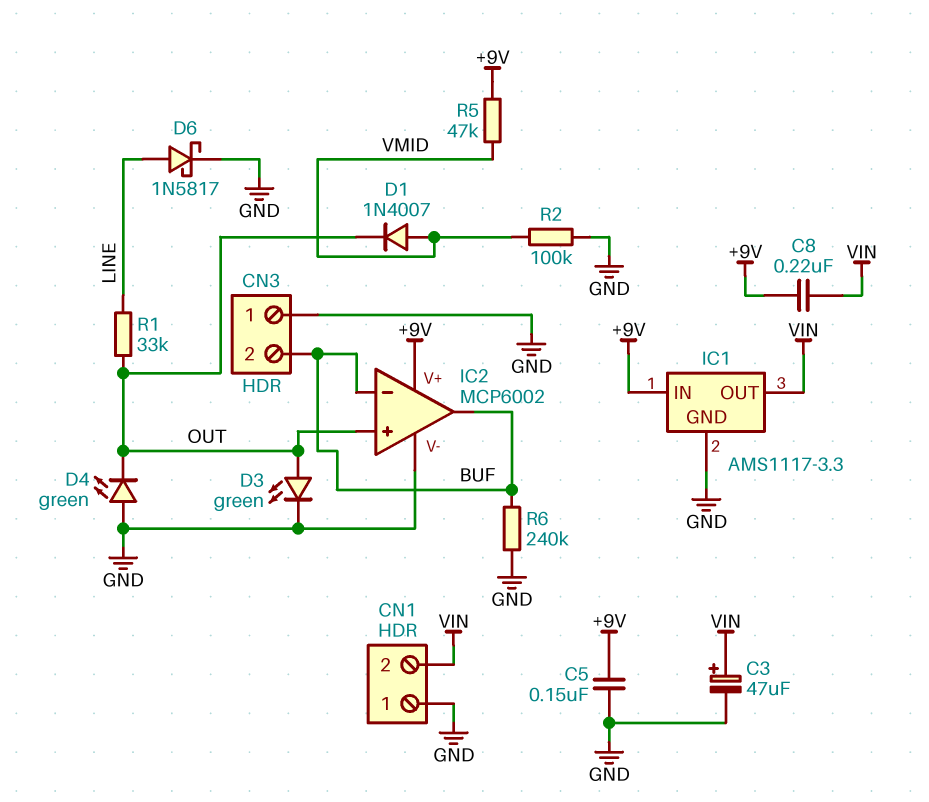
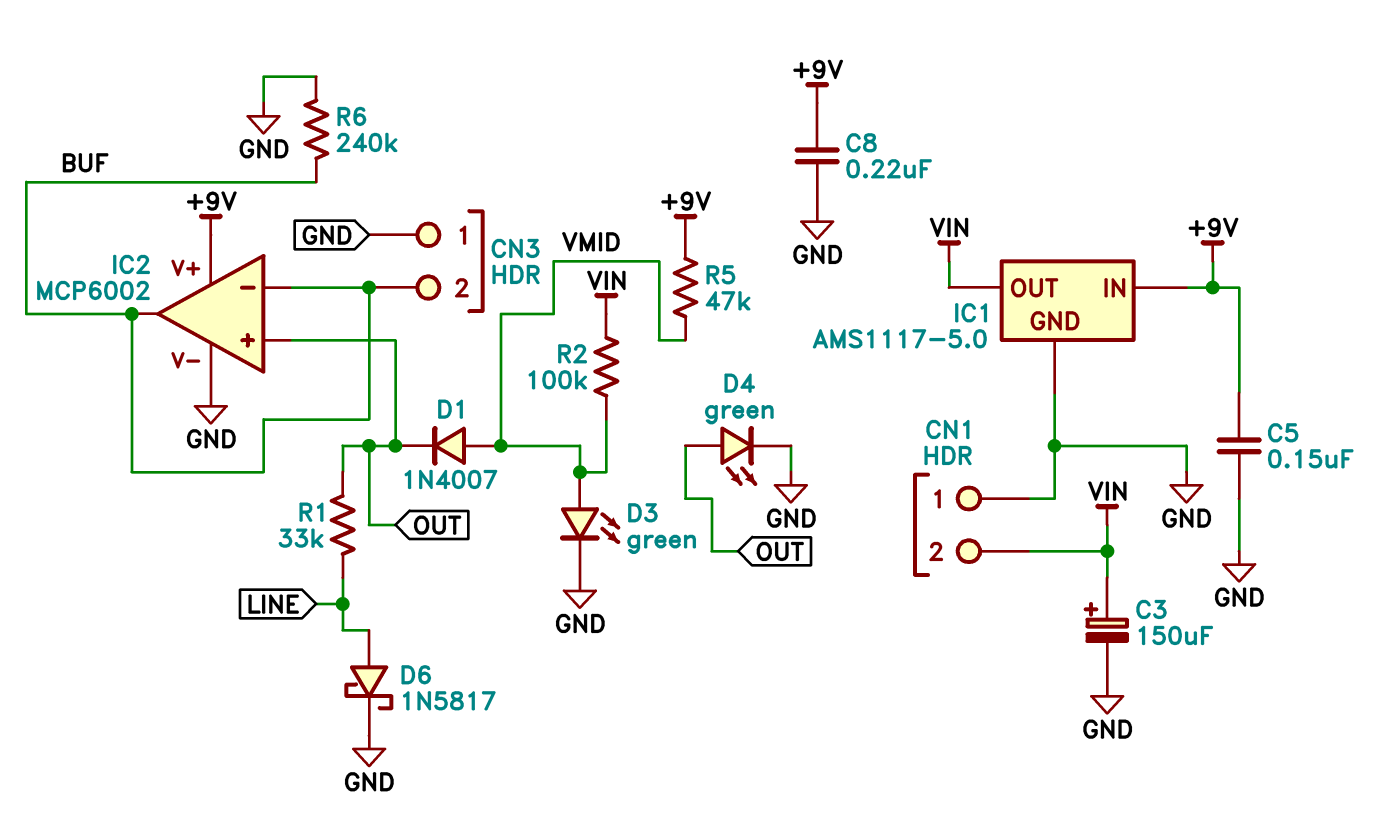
C3: 47uF (plus VIN, minus GND) -> 150uF (plus VIN, minus GND)
C8: 220nF (+9V, VIN) -> 220nF (+9V, GND)
D3: LED green (A OUT, K GND) -> LED green (A VMID, K GND)
D4: LED green (A GND, K OUT) -> LED green (A OUT, K GND)
IC1: AMS1117-3.3 -> AMS1117-5.0
R2: 100k (GND, VMID) -> 100k (VIN, VMID)

